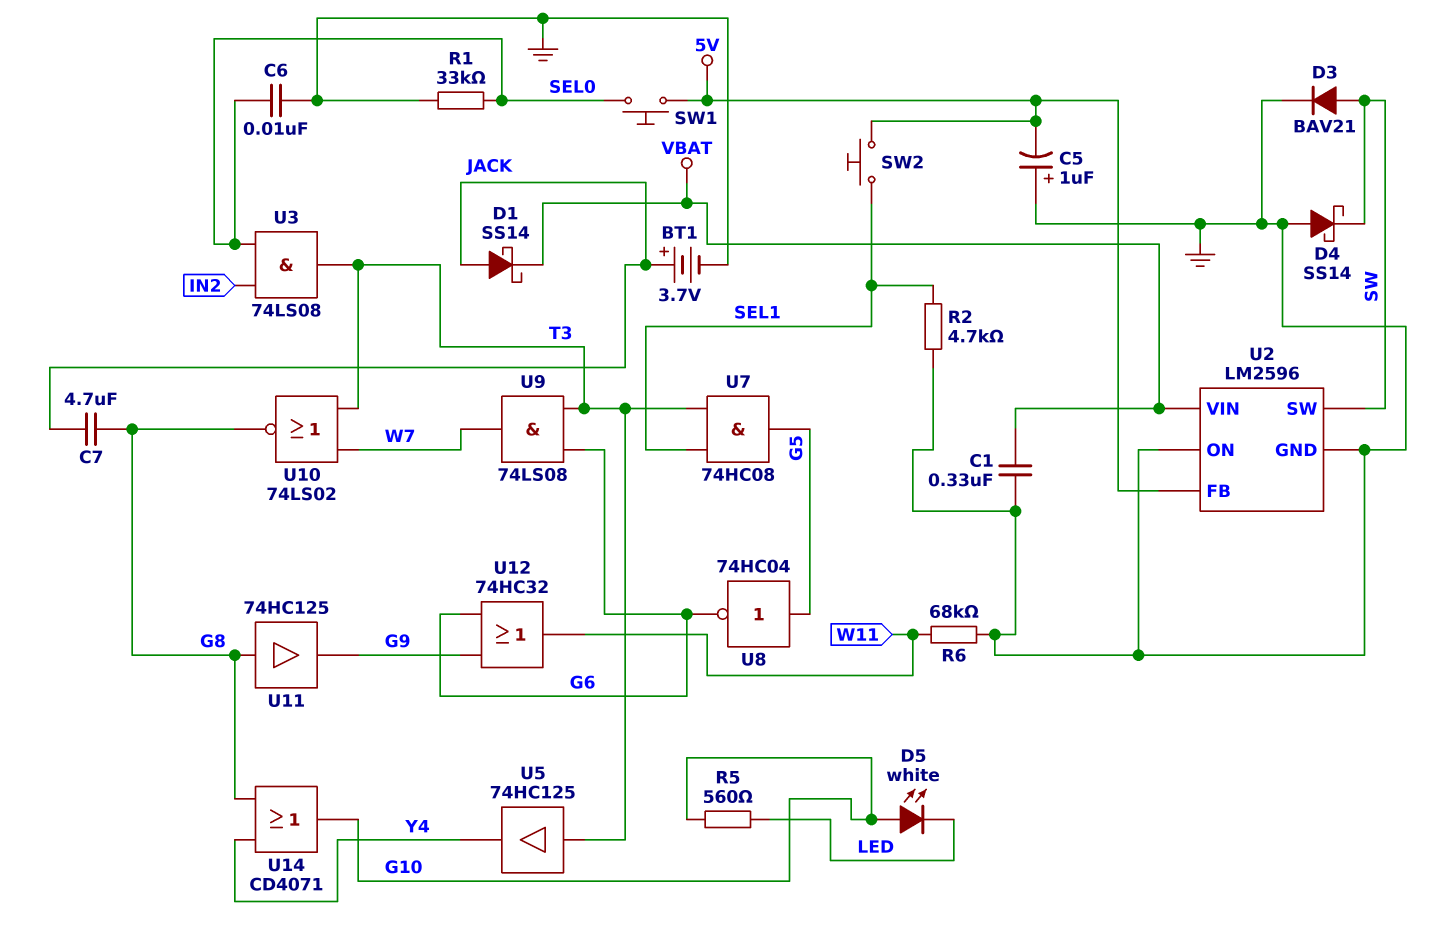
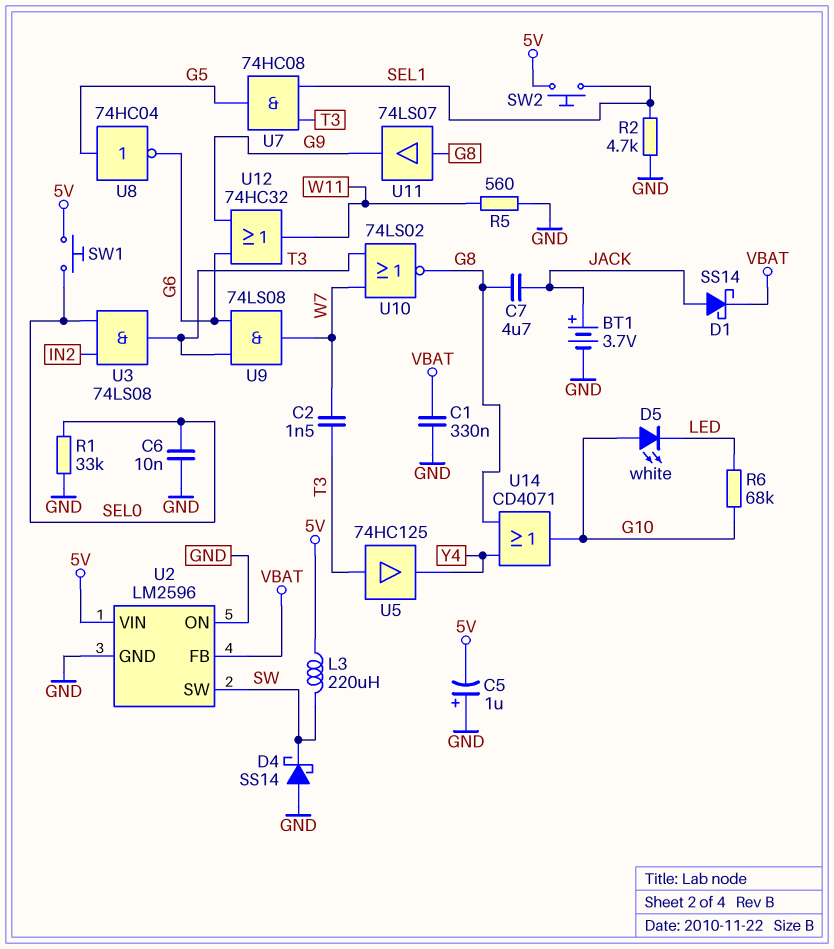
C2: none -> 1.5nF (T3, W7)
D3: diode BAV21 (A SW, K GND) -> none
L3: none -> 220uH (5V, SW)
R5: 560 (G10, LED) -> 560 (GND, W11)
R6: 68k (GND, W11) -> 68k (G10, LED)
U2 pin FB: 5V -> VBAT
U2 pin VIN: VBAT -> 5V
U11: buffer 74HC125 (in G8, out G9) -> buffer 74LS07 (in G8, out G9)

